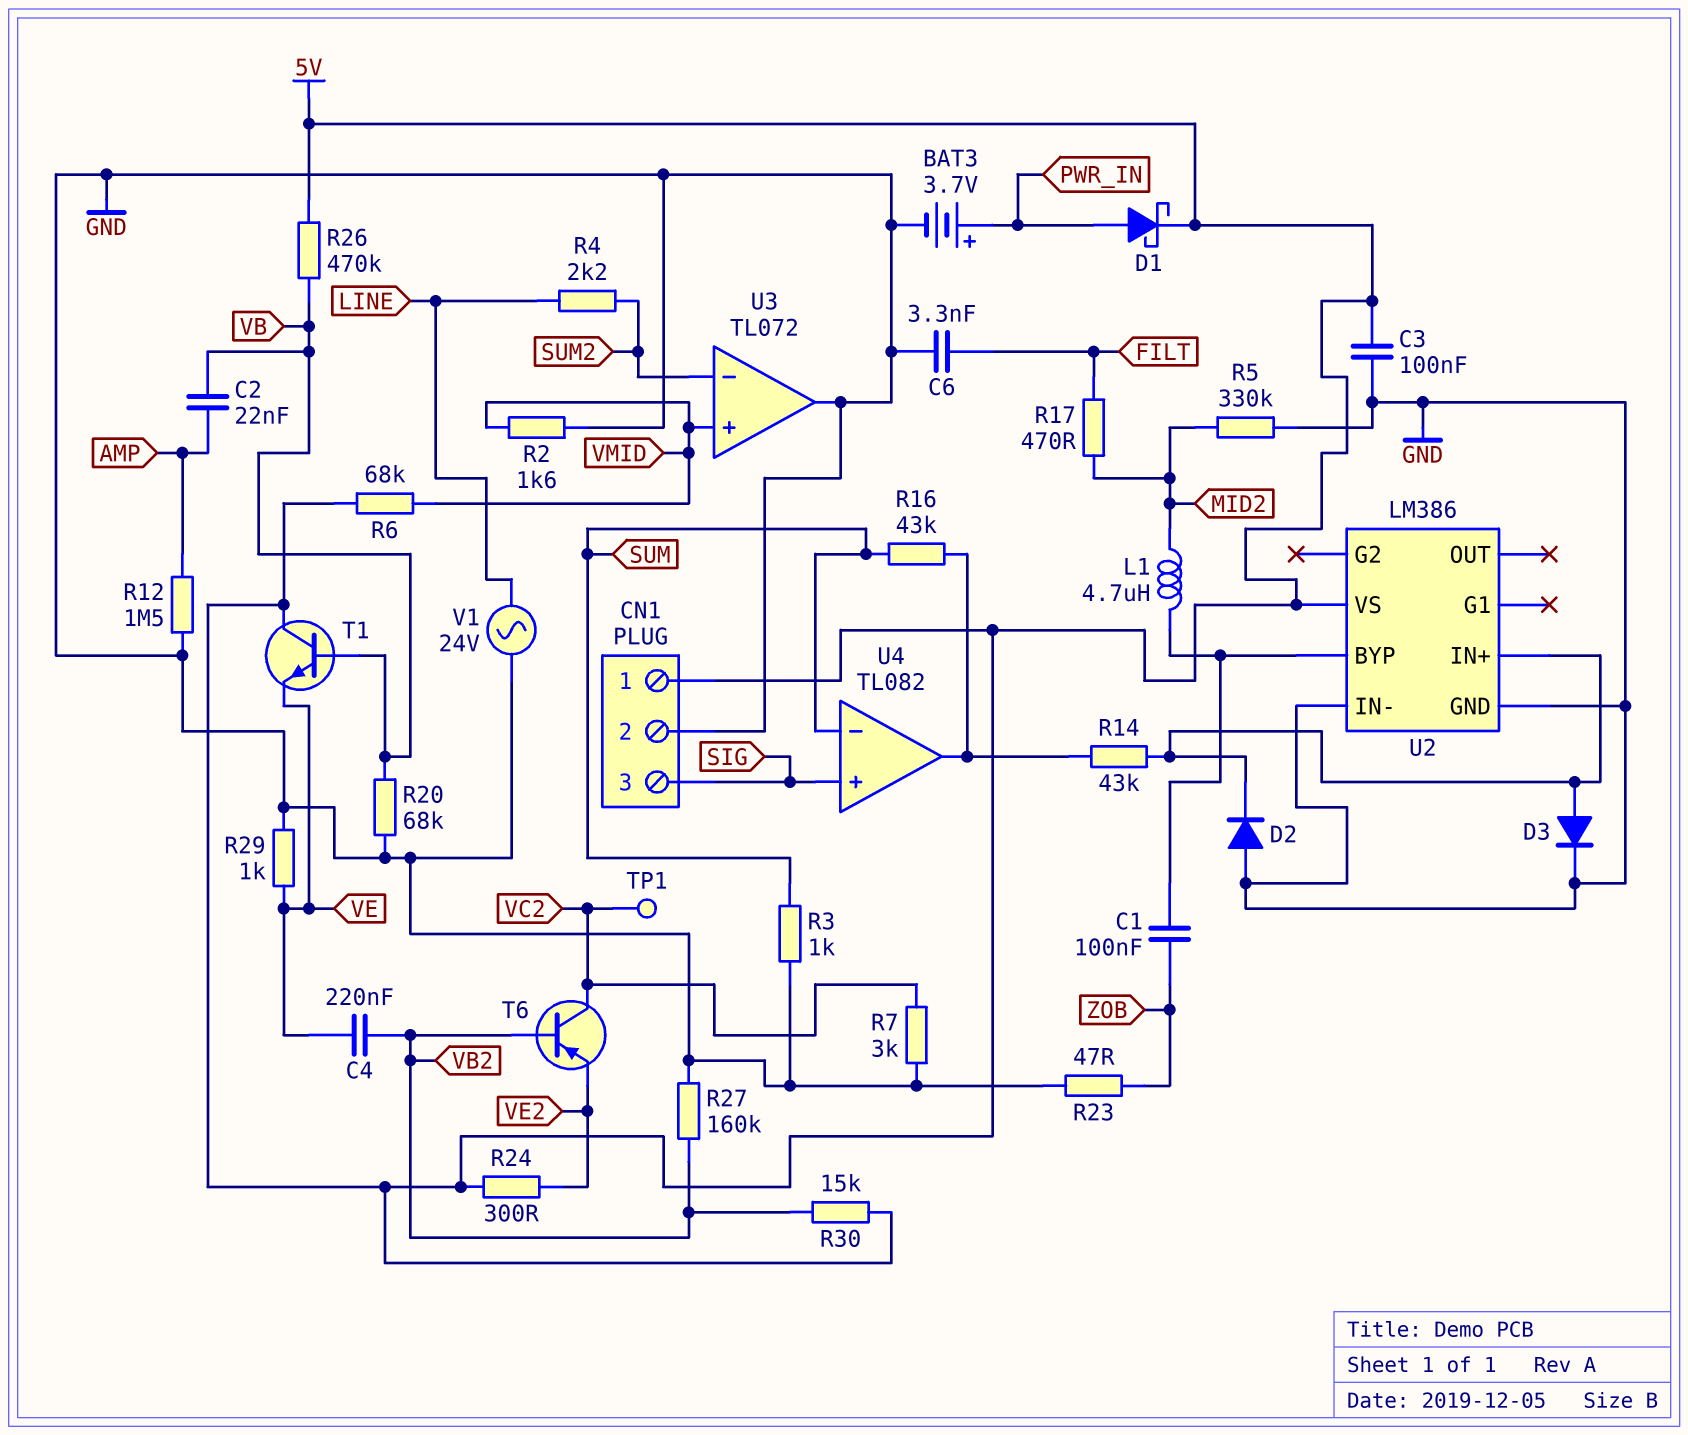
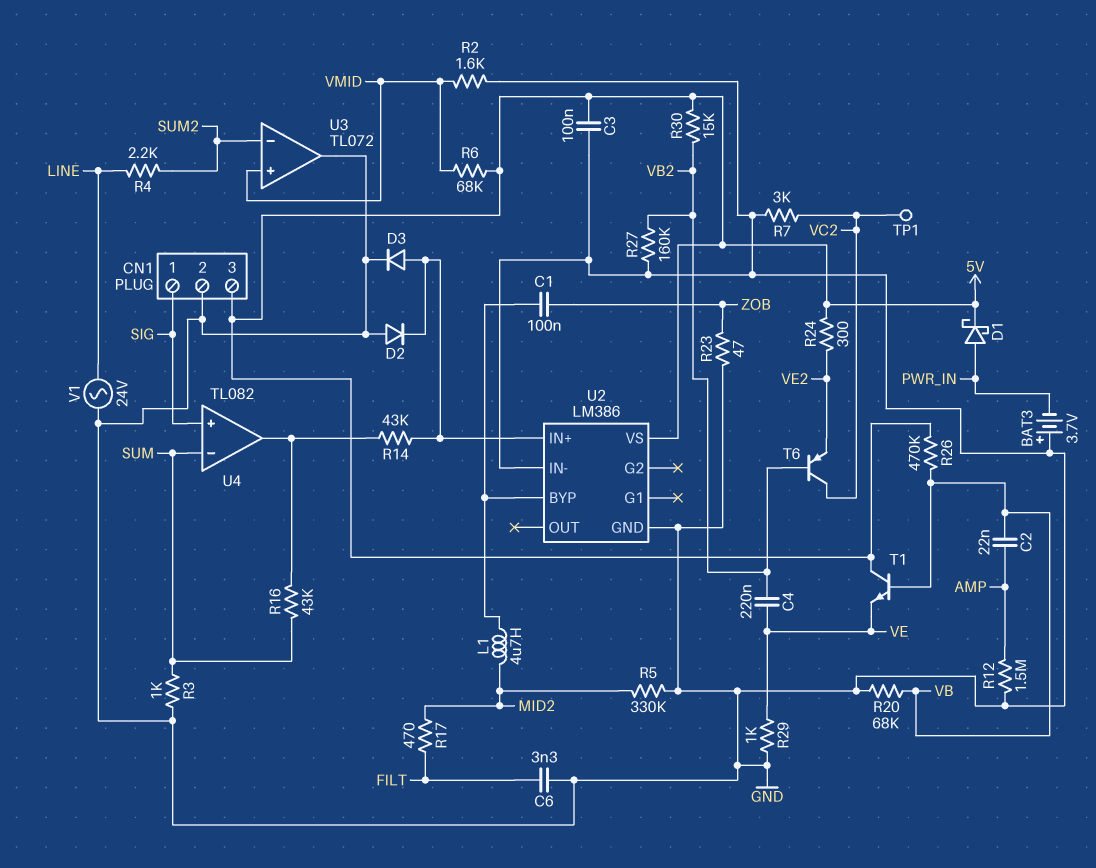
BAT3: 3.7V (plus PWR_IN, minus GND) -> 3.7V (plus GND, minus PWR_IN)
CN1 pin 1: 5V -> SIG
CN1 pin 3: SIG -> 5V

